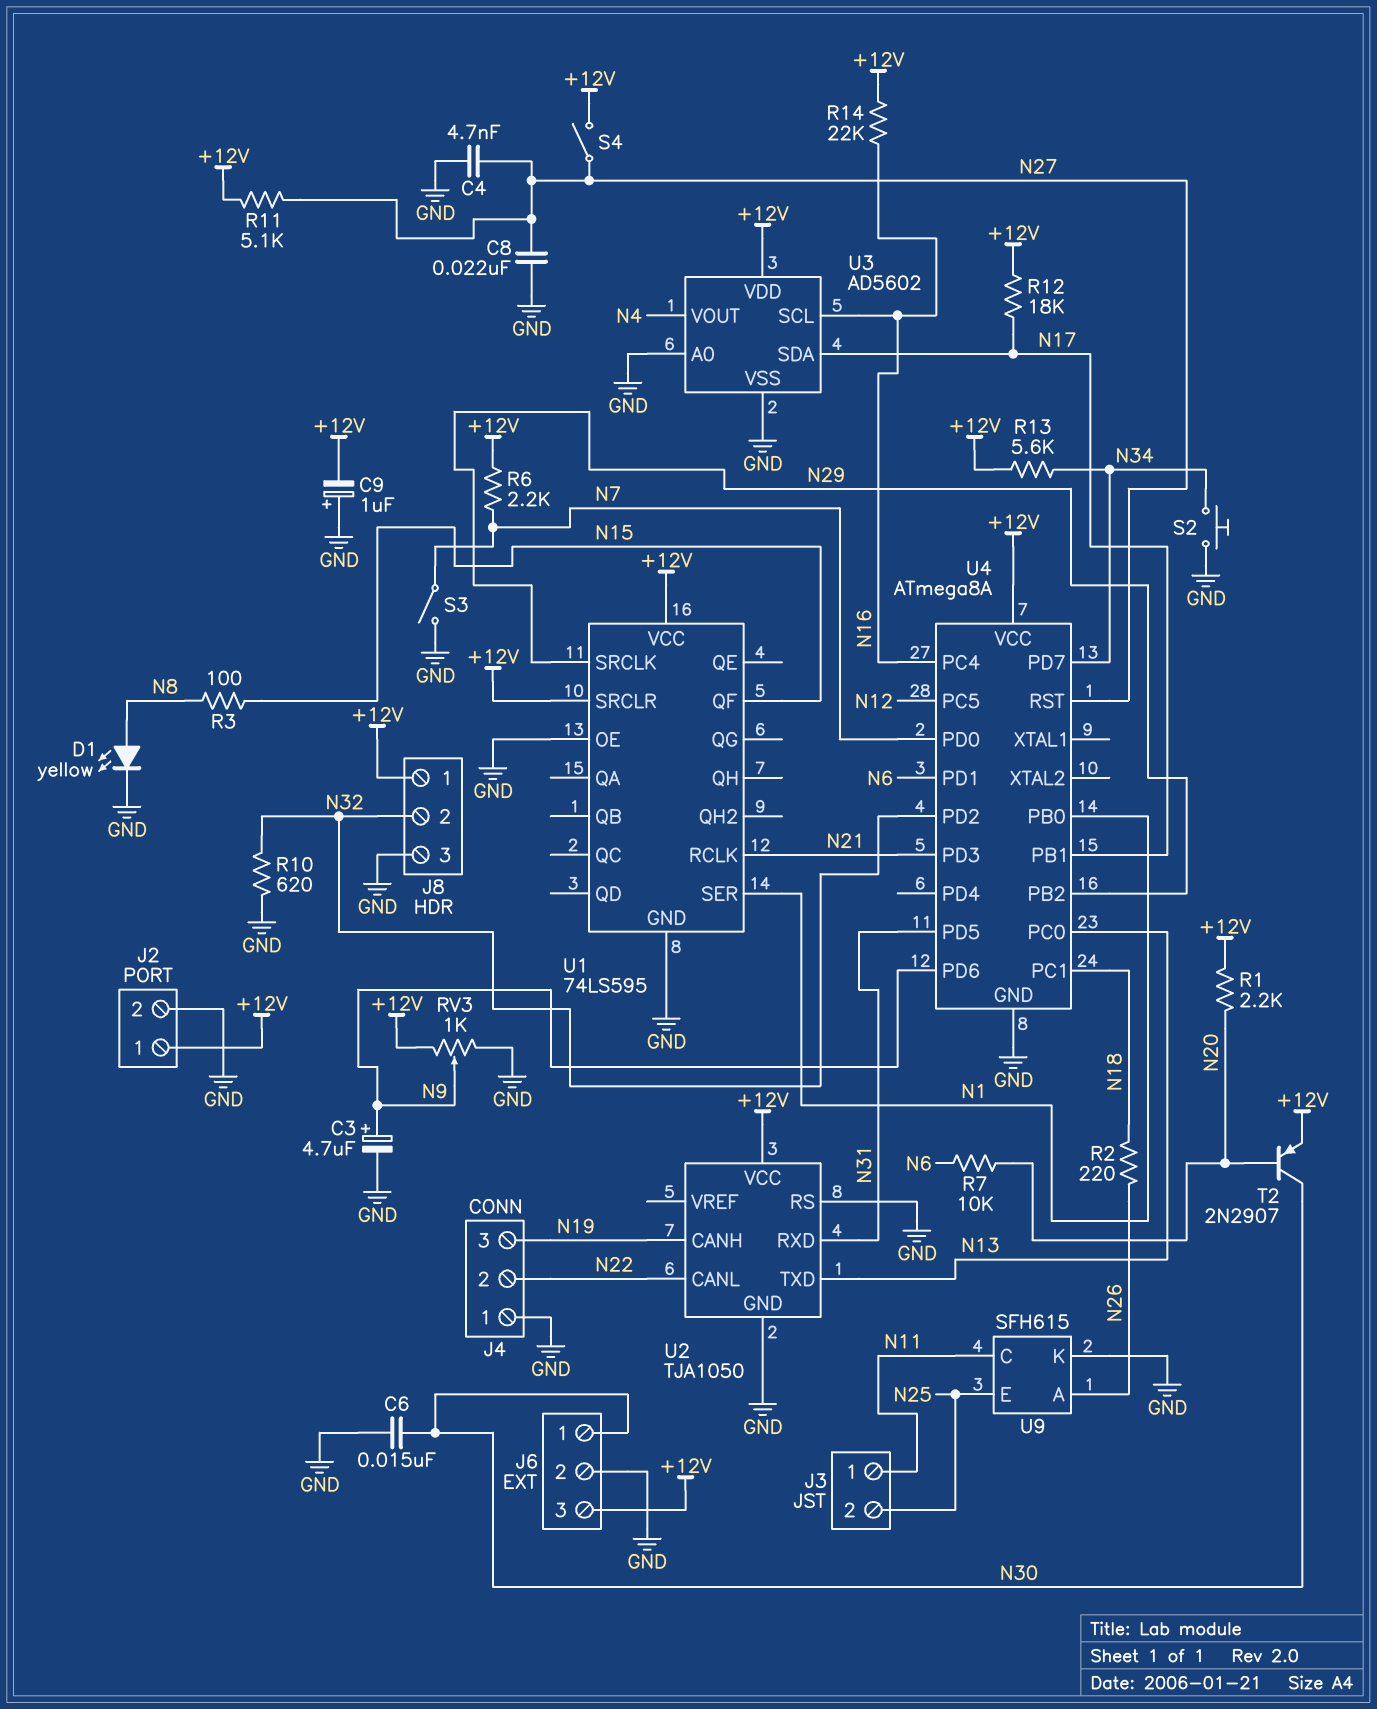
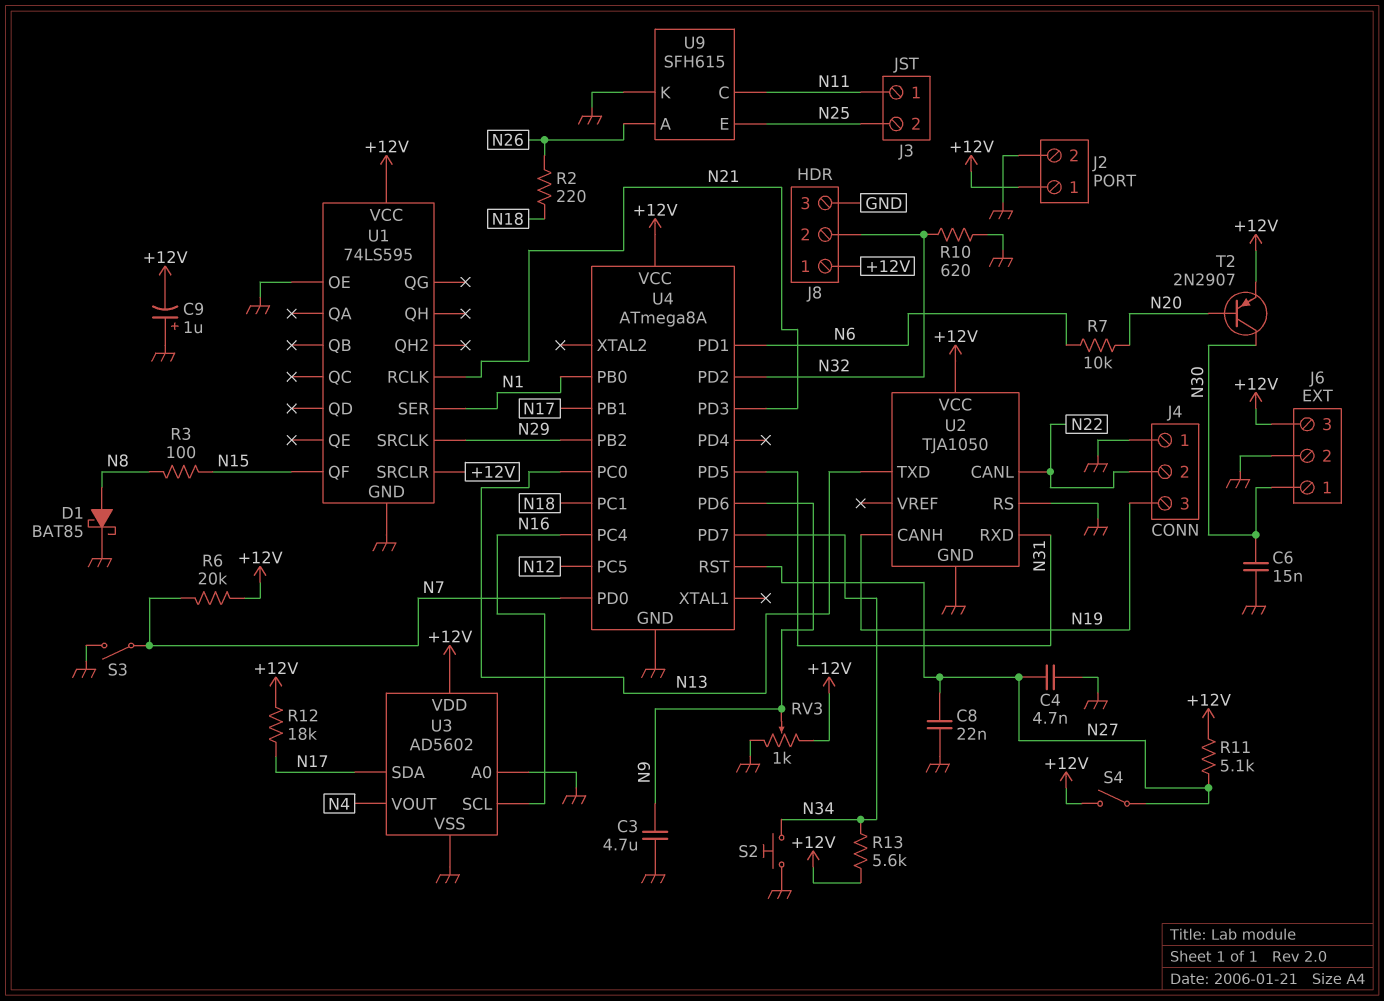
C3: 4.7uF (plus N9, minus GND) -> 4.7uF (GND, N9)
D1: LED yellow (A N8, K GND) -> schottky BAT85 (A N8, K GND)
R1: 2.2k (+12V, N20) -> none
R6: 2.2k (+12V, N7) -> 20k (+12V, N7)
R14: 22k (+12V, N16) -> none

